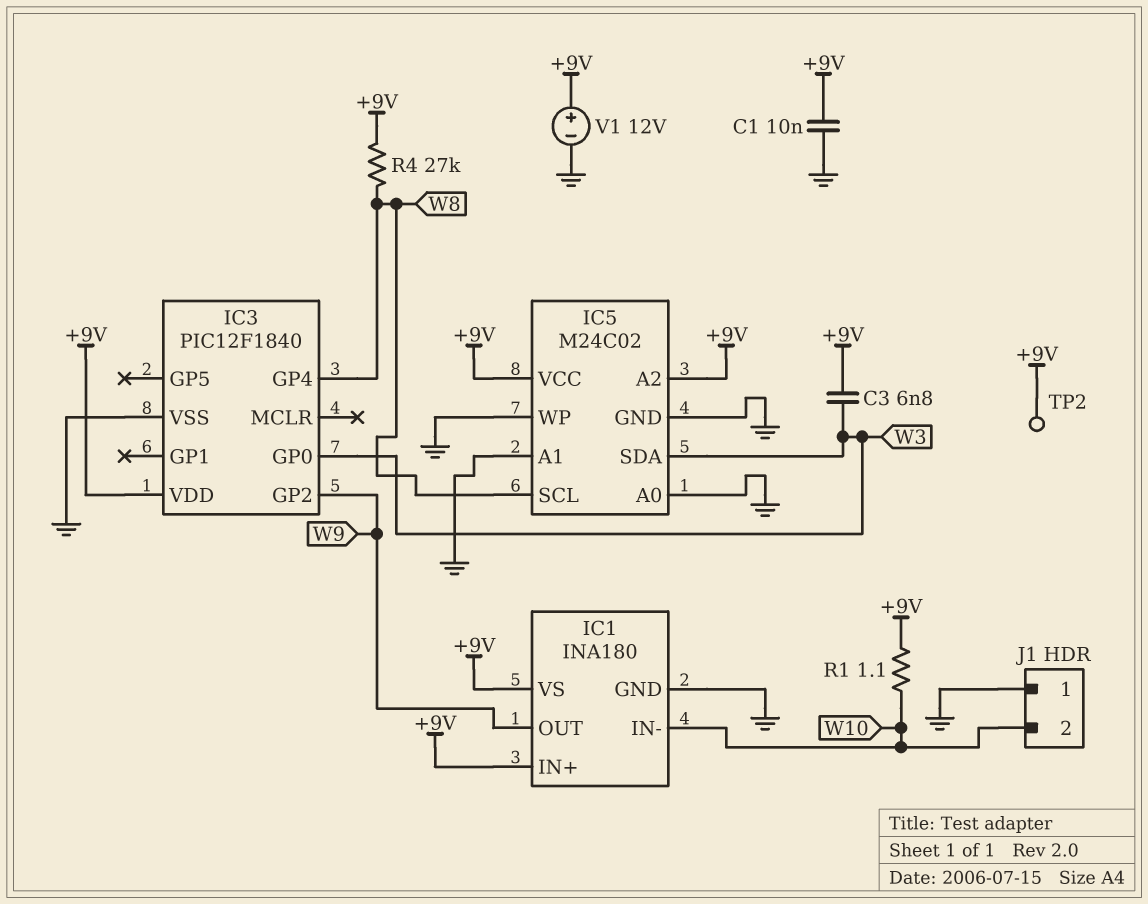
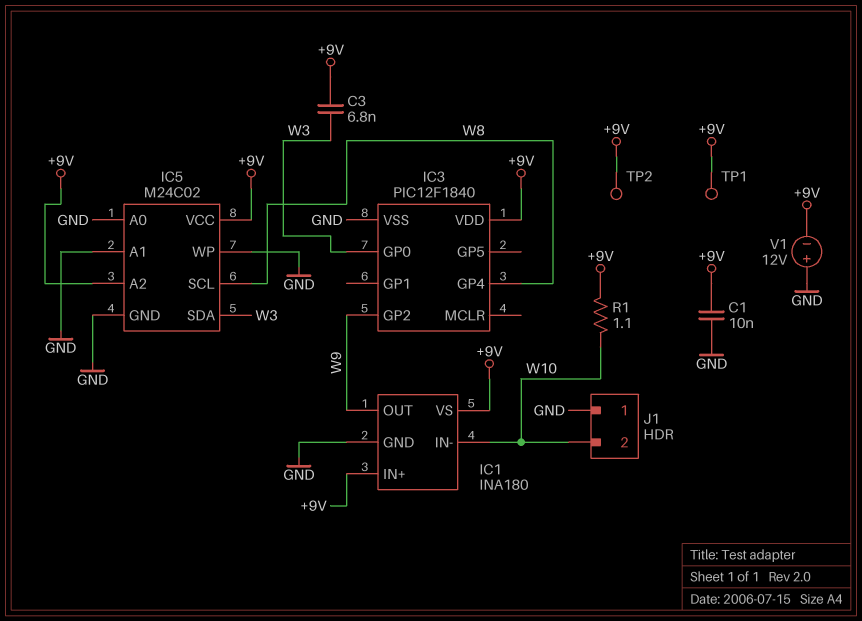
R4: 27k (+9V, W8) -> none
TP1: none -> test point (+9V)
V1: 12V (plus +9V, minus GND) -> 12V (plus GND, minus +9V)

